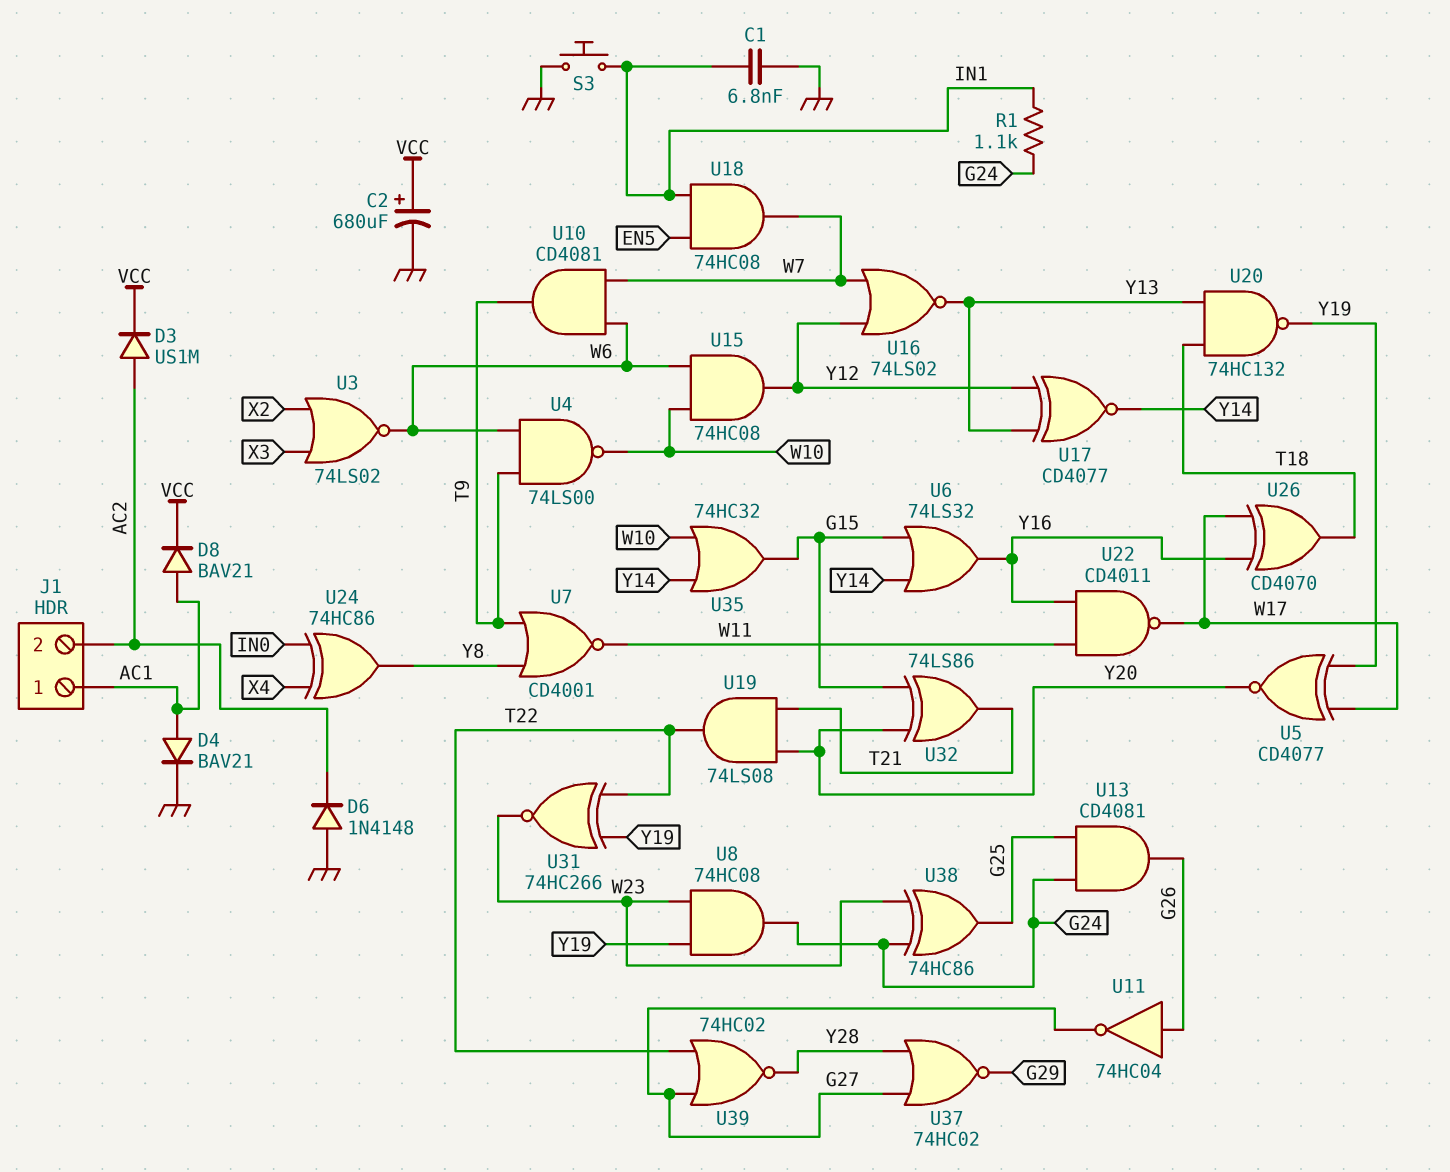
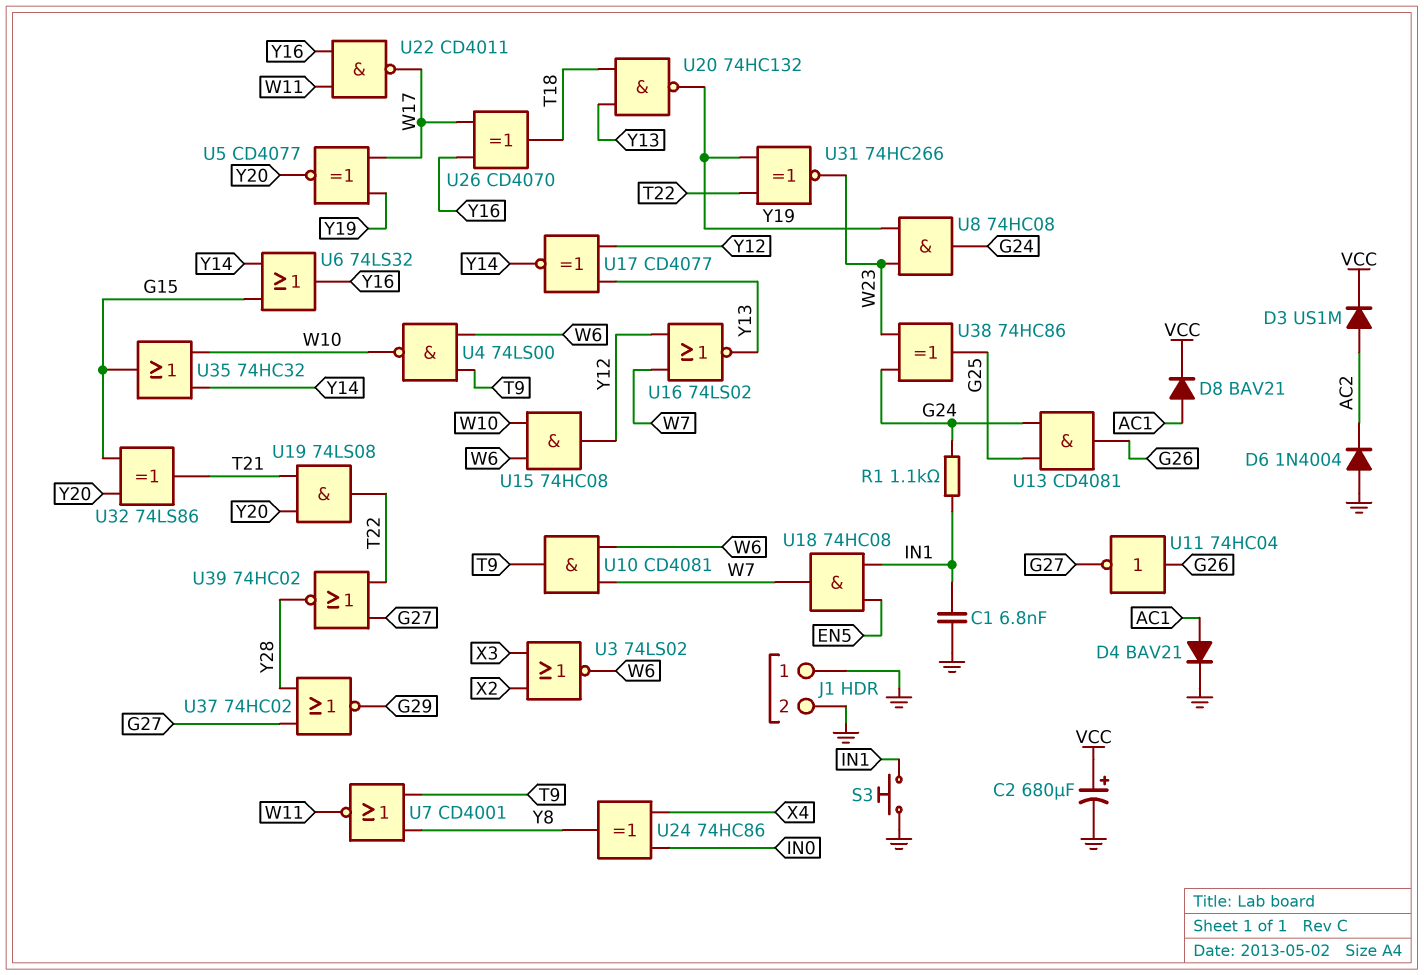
D6: diode 1N4148 (A GND, K AC2) -> diode 1N4004 (A GND, K AC2)
J1 pin 1: AC1 -> GND
J1 pin 2: AC2 -> GND

